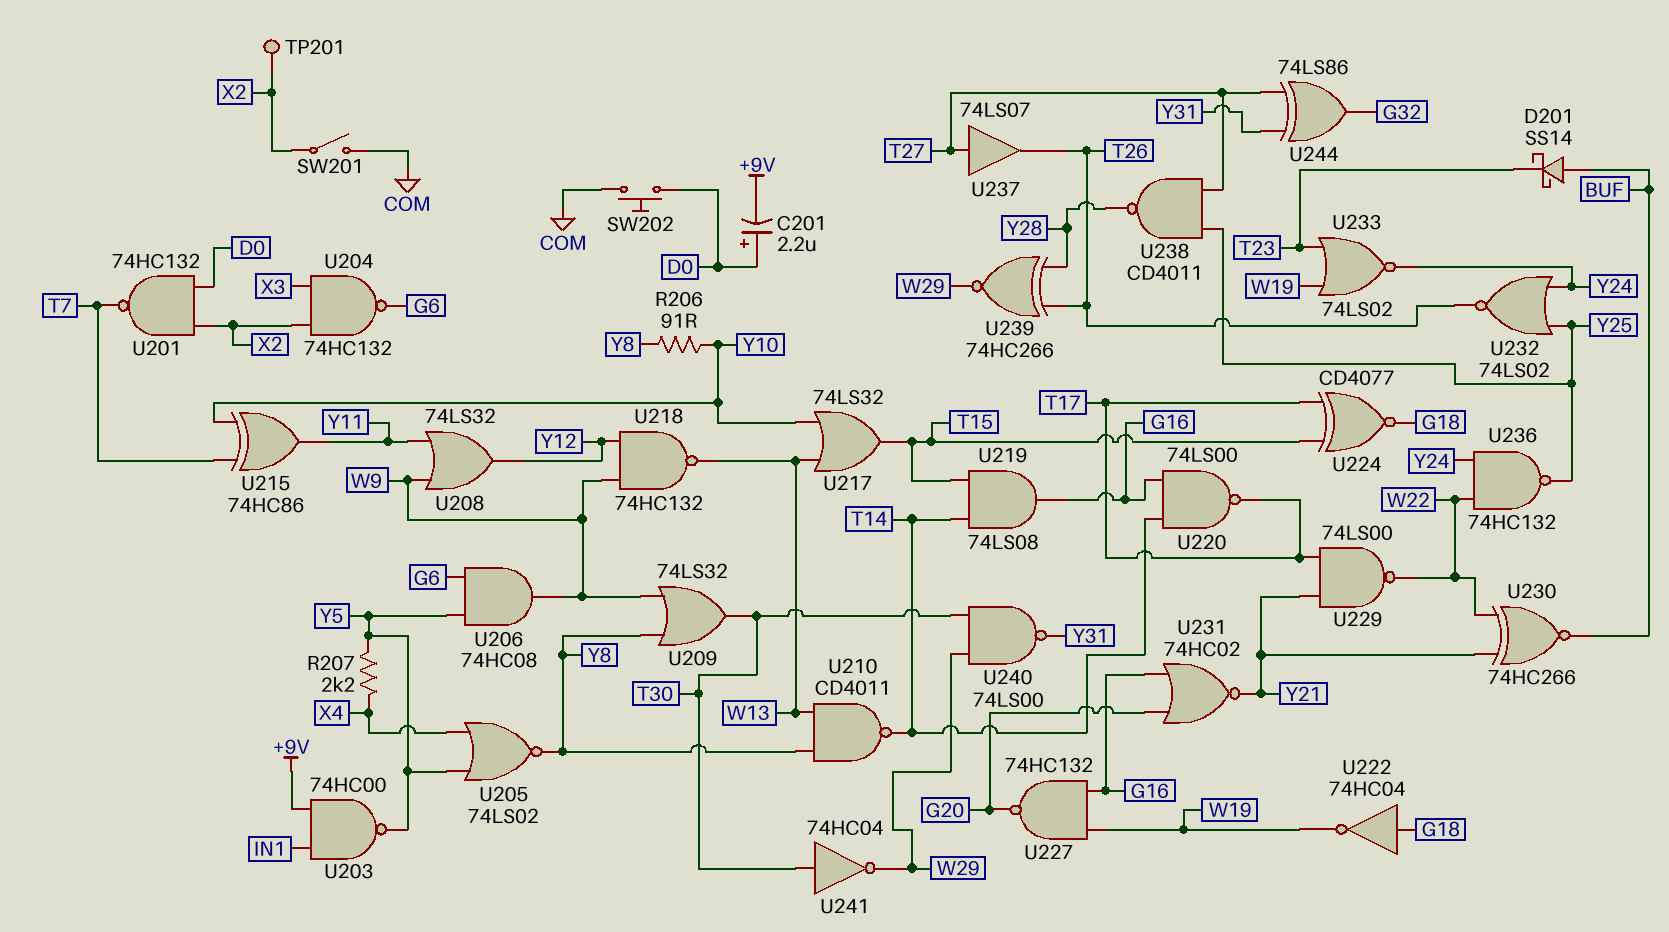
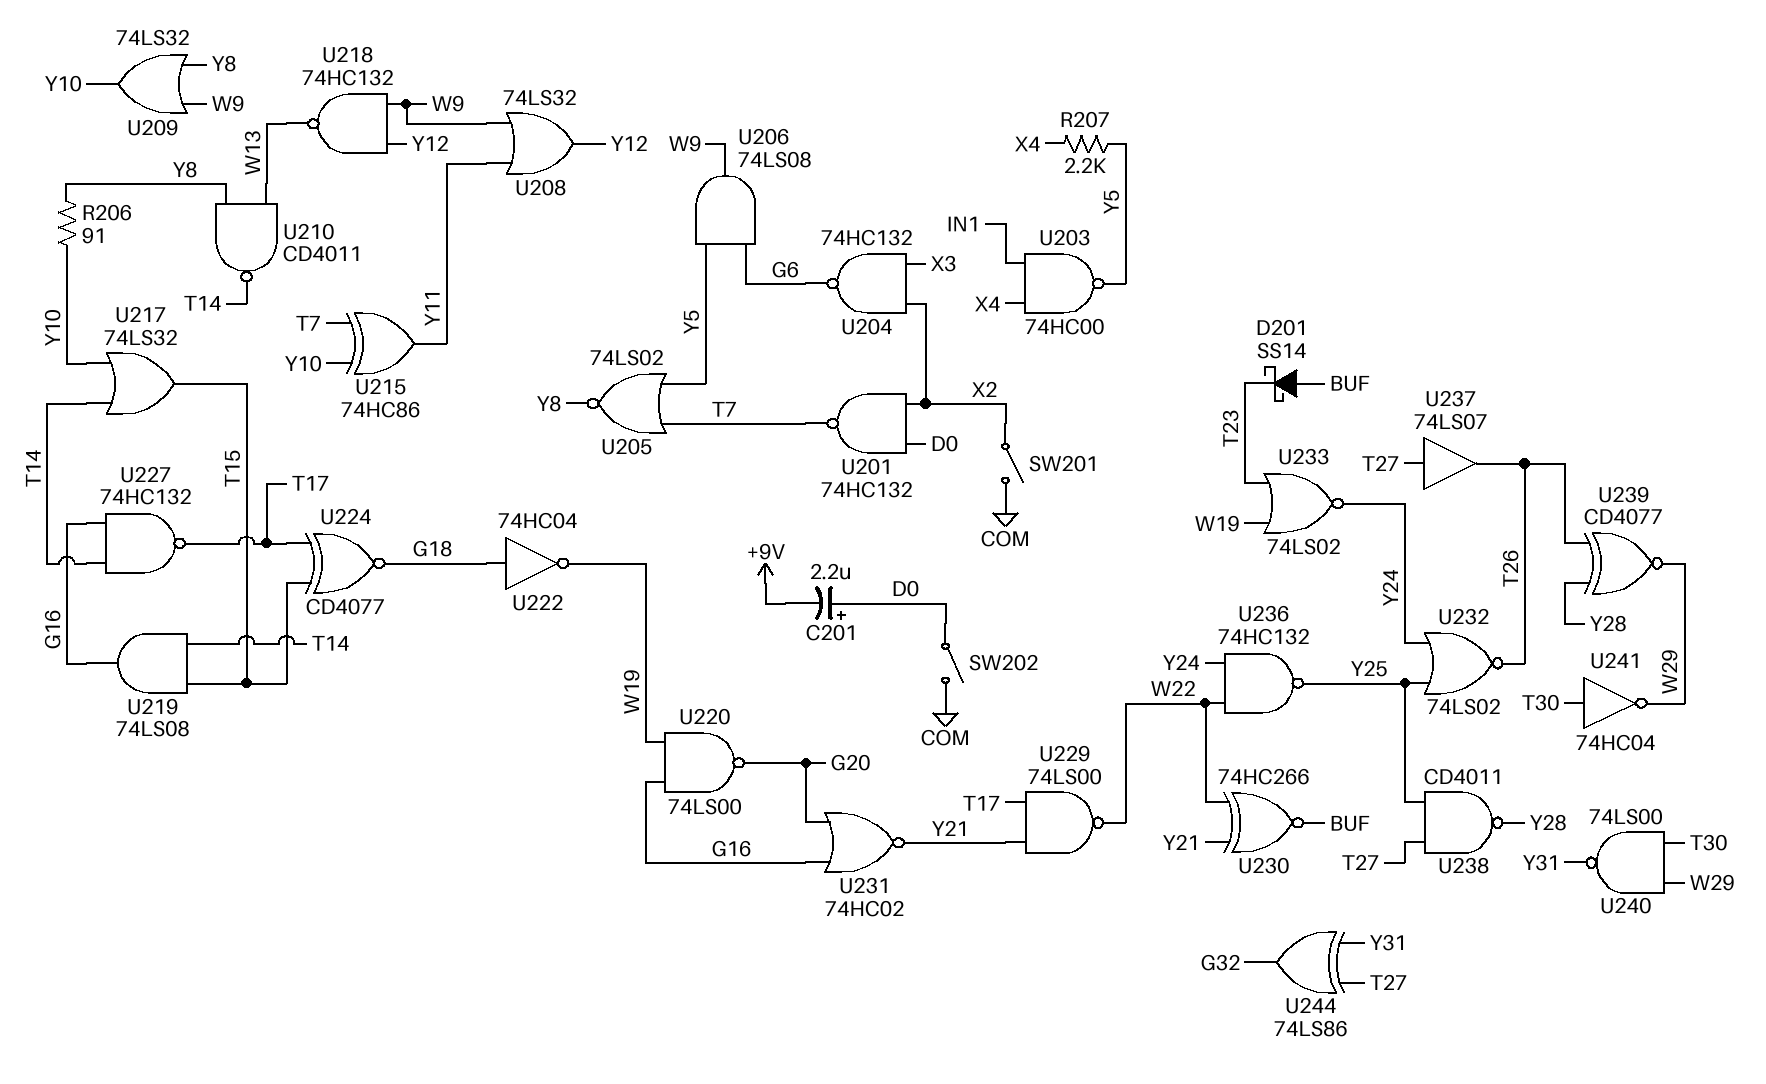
SW202: button (COM, D0) -> switch (COM, D0)
TP201: test point (X2) -> none
U203: NAND 74HC00 (in +9V, in IN1, out Y5) -> NAND 74HC00 (in IN1, in X4, out Y5)
U205: NOR 74LS02 (in X4, in Y5, out Y8) -> NOR 74LS02 (in T7, in Y5, out Y8)
U206: AND 74HC08 (in G6, in Y5, out W9) -> AND 74LS08 (in G6, in Y5, out W9)
U209: OR 74LS32 (in W9, in Y8, out T30) -> OR 74LS32 (in W9, in Y8, out Y10)
U217: OR 74LS32 (in W13, in Y10, out T15) -> OR 74LS32 (in T14, in Y10, out T15)
U220: NAND 74LS00 (in G16, in T14, out T17) -> NAND 74LS00 (in G16, in W19, out G20)
U227: NAND 74HC132 (in G16, in W19, out G20) -> NAND 74HC132 (in G16, in T14, out T17)
U239: XNOR 74HC266 (in T26, in Y28, out W29) -> XNOR CD4077 (in T26, in Y28, out W29)

